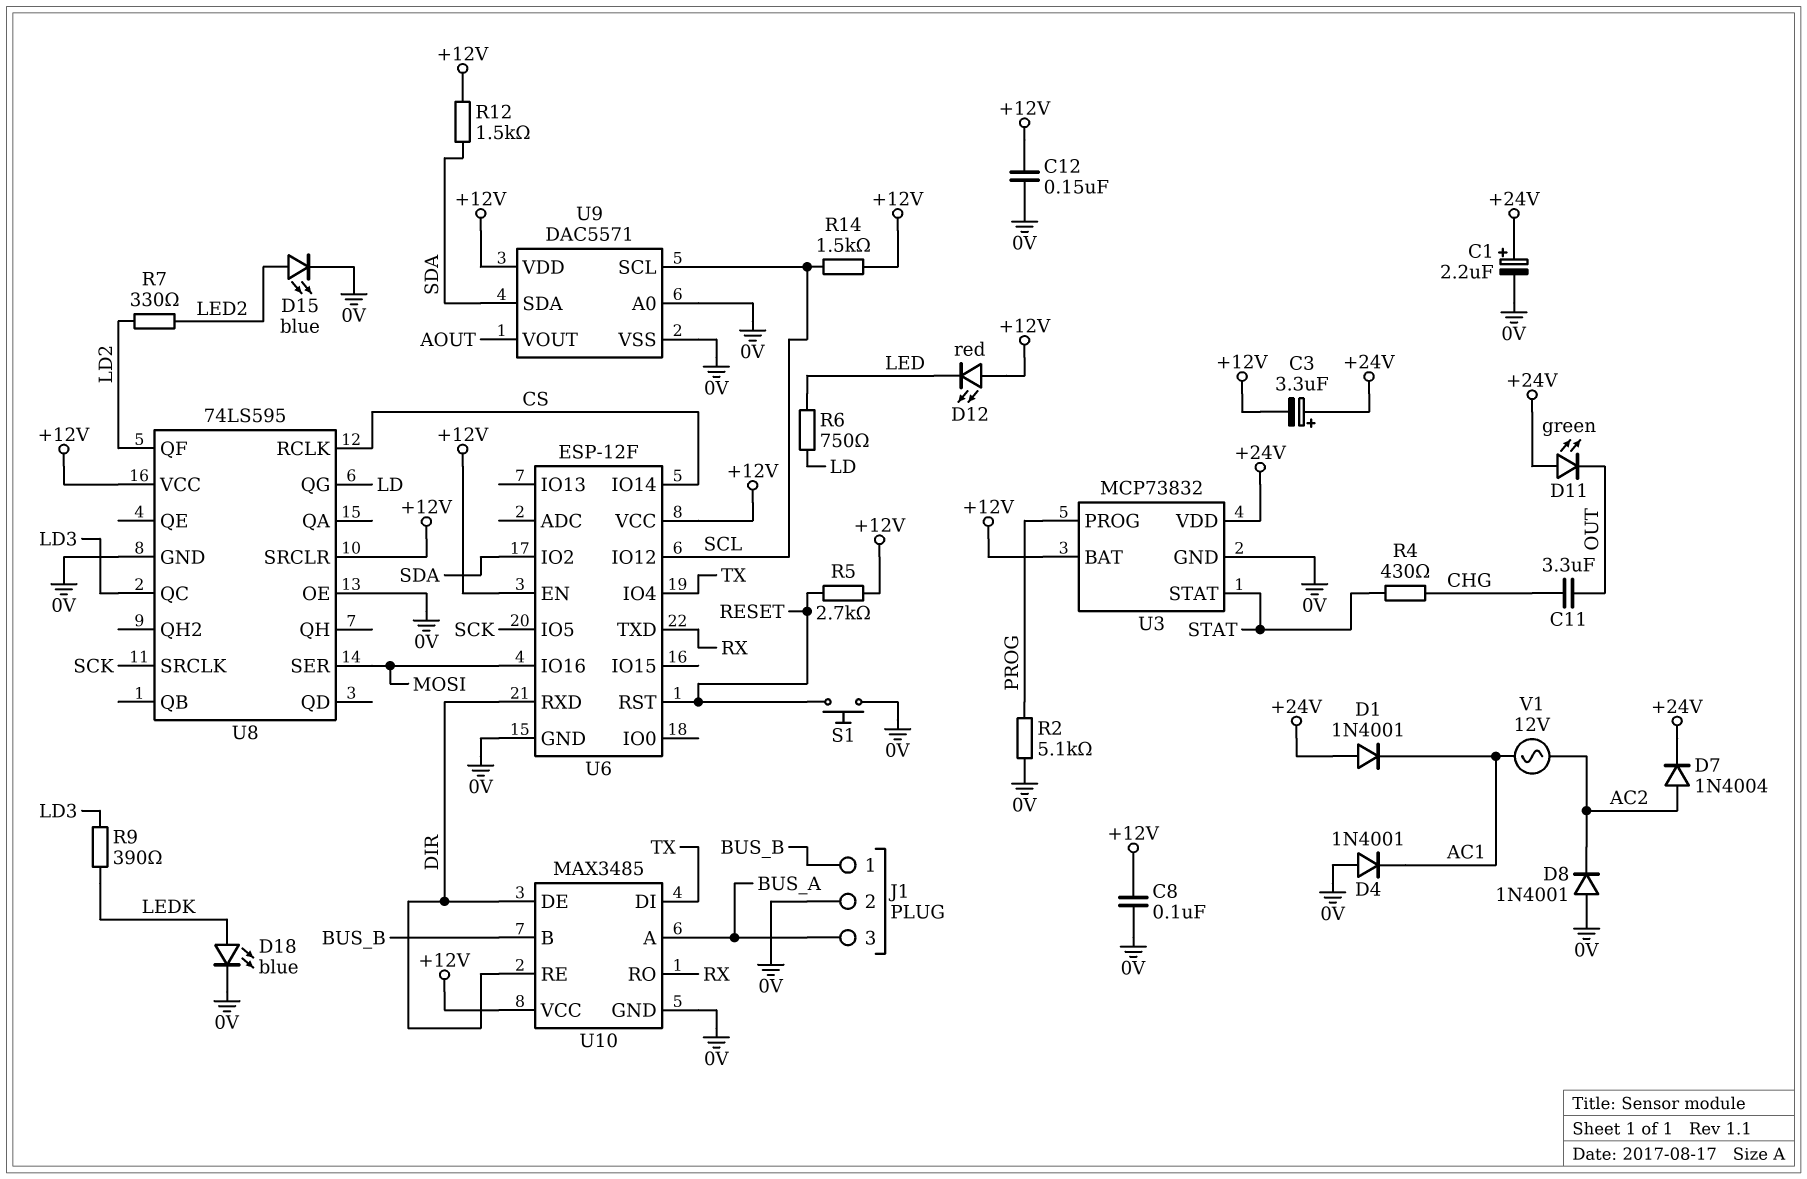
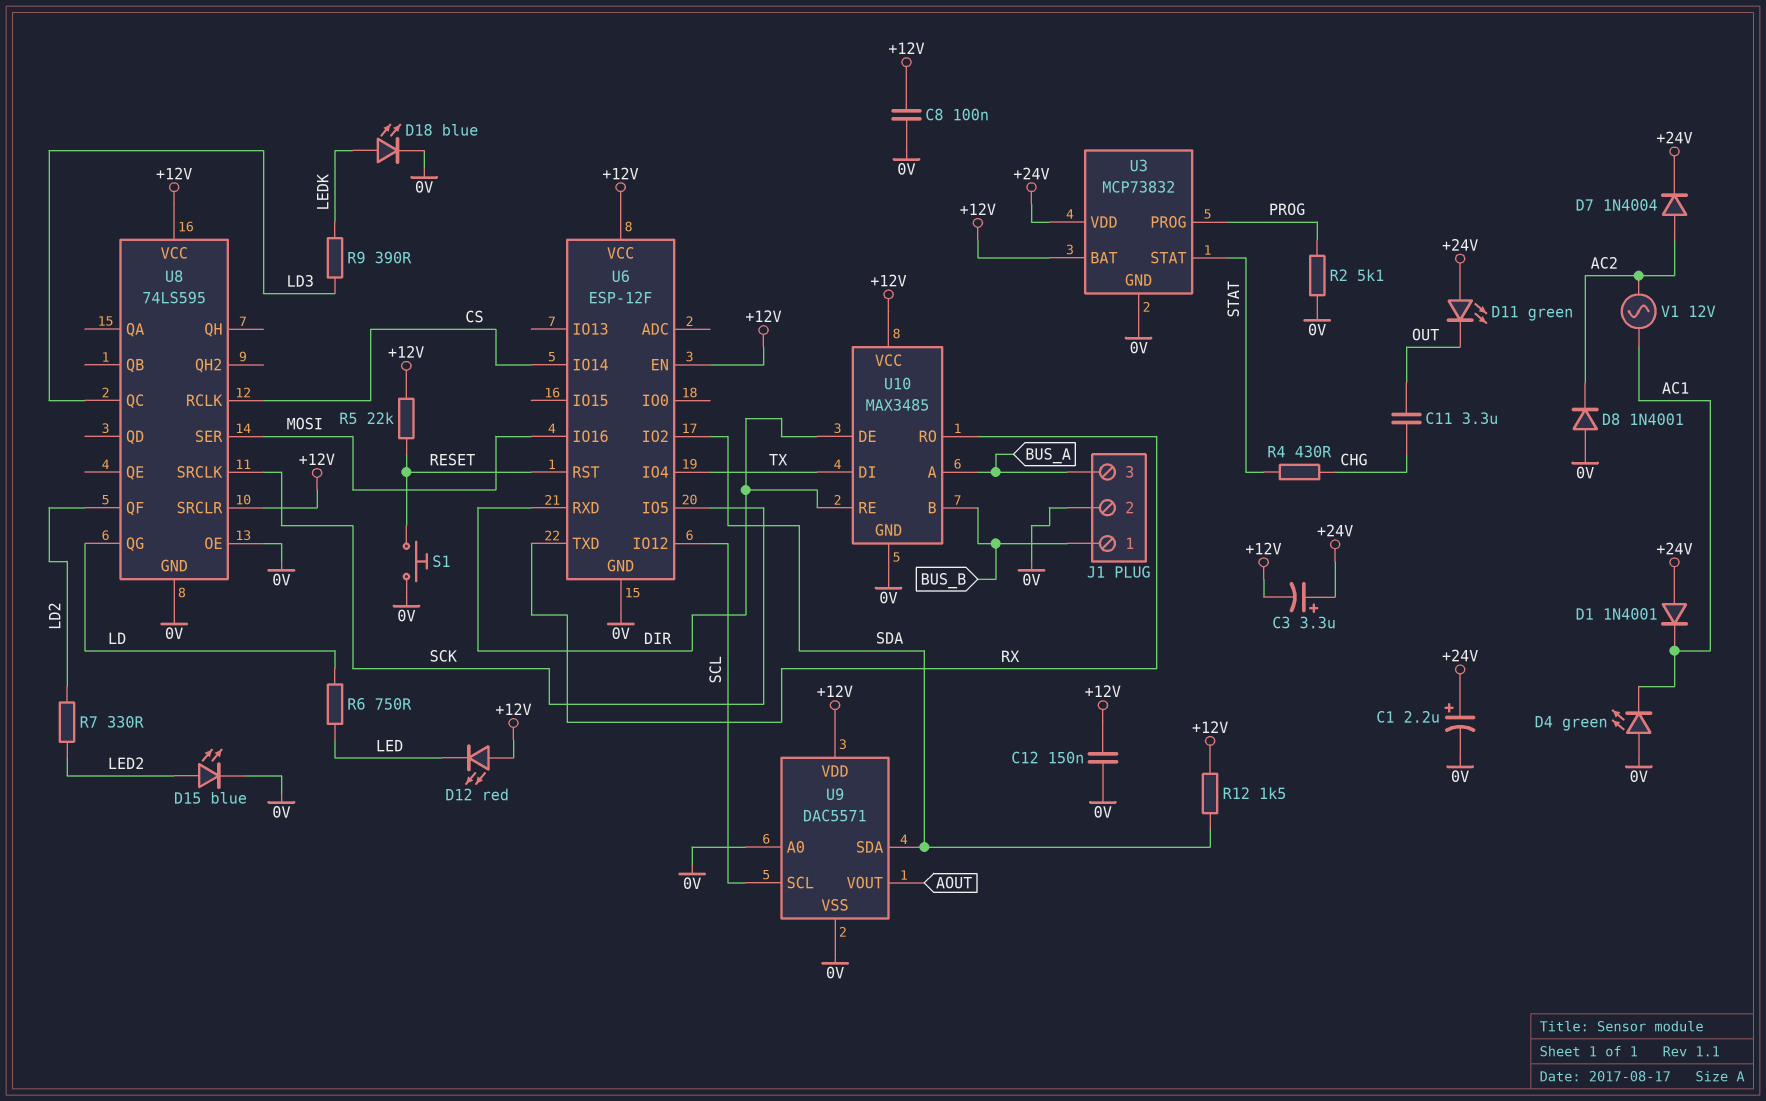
D4: diode 1N4001 (A 0V, K AC1) -> LED green (A 0V, K AC1)
R5: 2.7k (+12V, RESET) -> 22k (+12V, RESET)
R14: 1.5k (+12V, SCL) -> none

